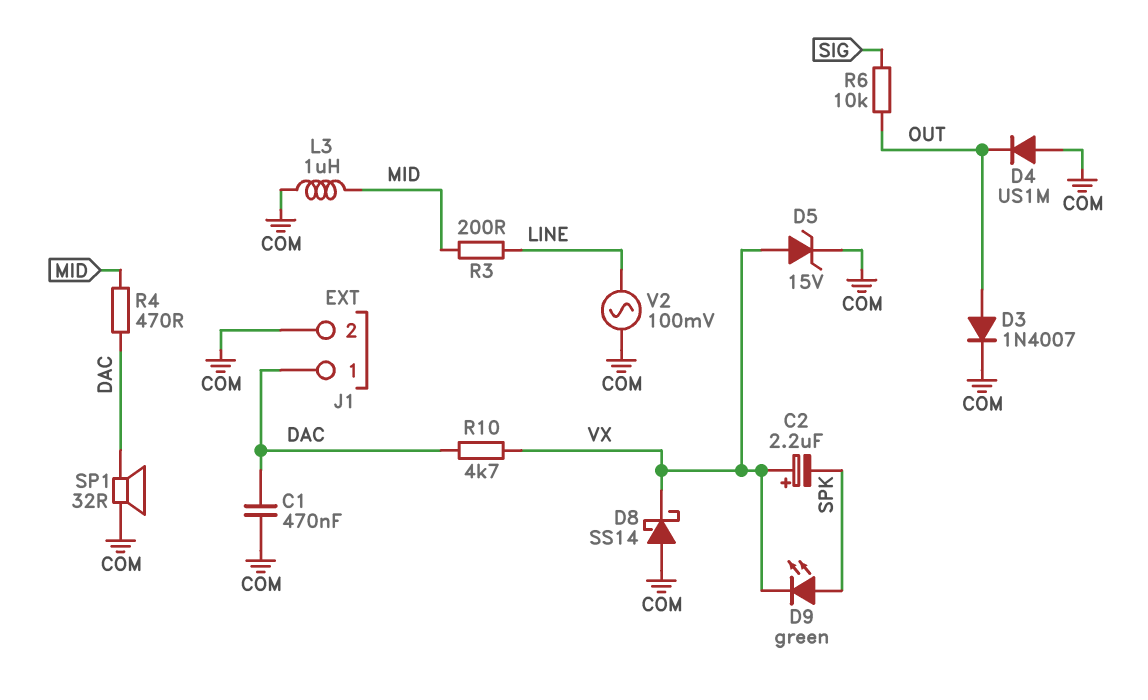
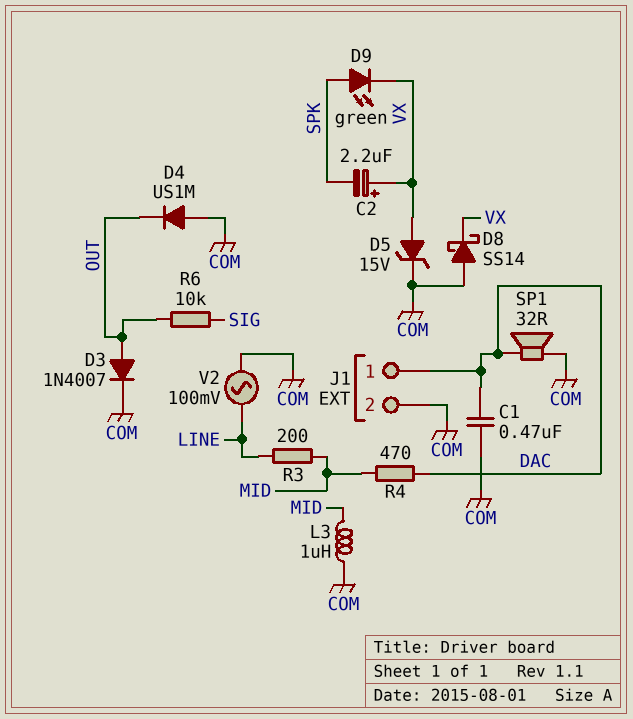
R10: 4.7k (DAC, VX) -> none

